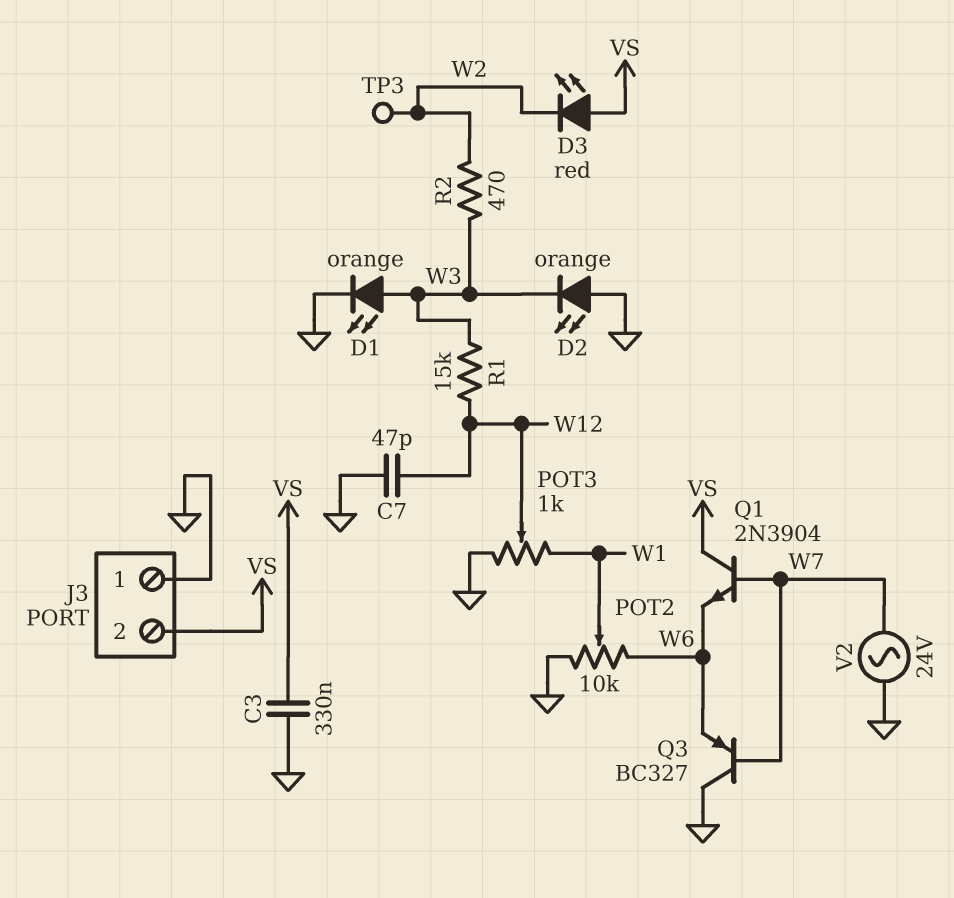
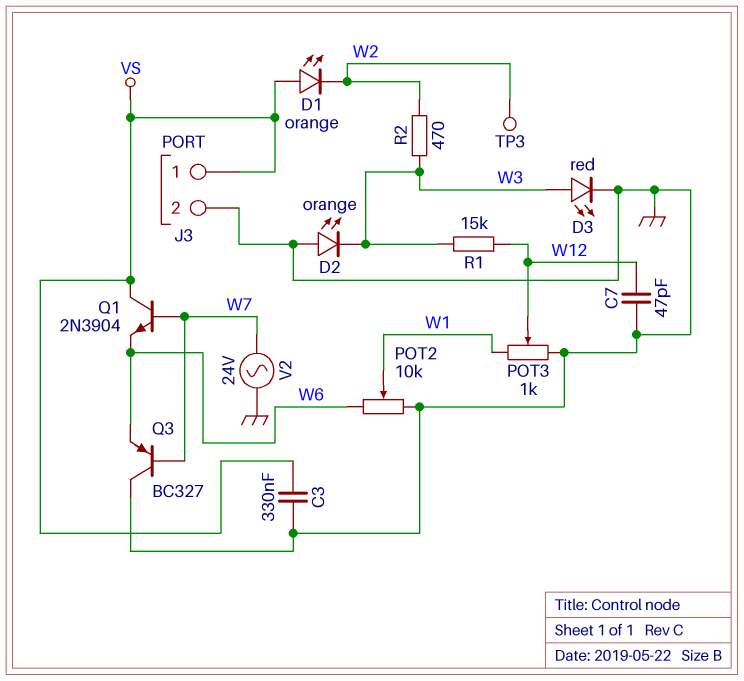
D1: LED orange (A W3, K GND) -> LED orange (A VS, K W2)
D3: LED red (A VS, K W2) -> LED red (A W3, K GND)
J3 pin 1: GND -> VS
J3 pin 2: VS -> GND

